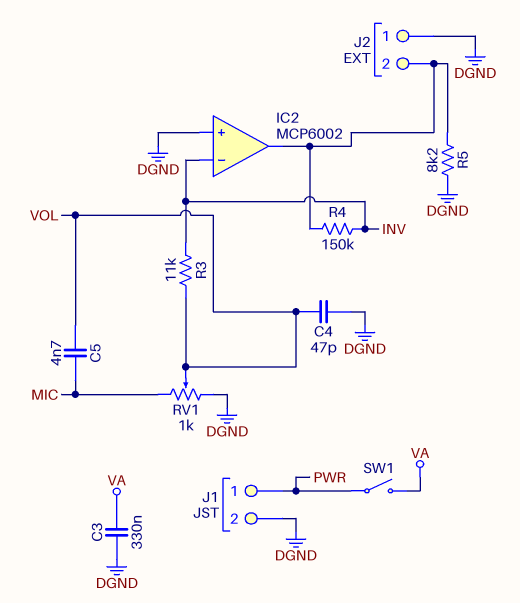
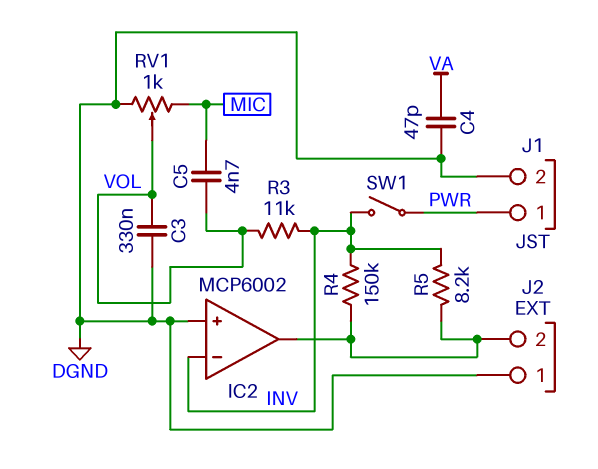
C3: 330nF (DGND, VA) -> 330nF (DGND, VOL)
C4: 47pF (DGND, VOL) -> 47pF (DGND, VA)
R5: 8.2k (DGND, IC2/out) -> 8.2k (IC2/out, INV)
SW1: switch (PWR, VA) -> switch (INV, PWR)

